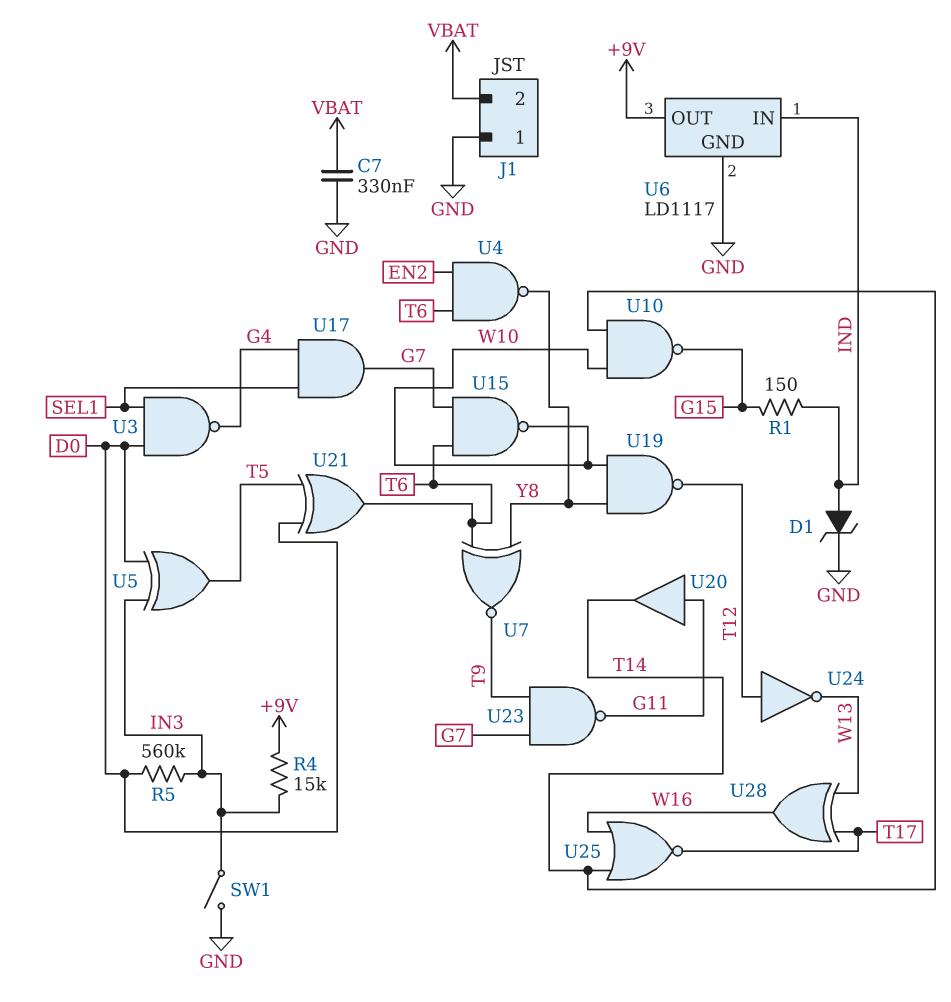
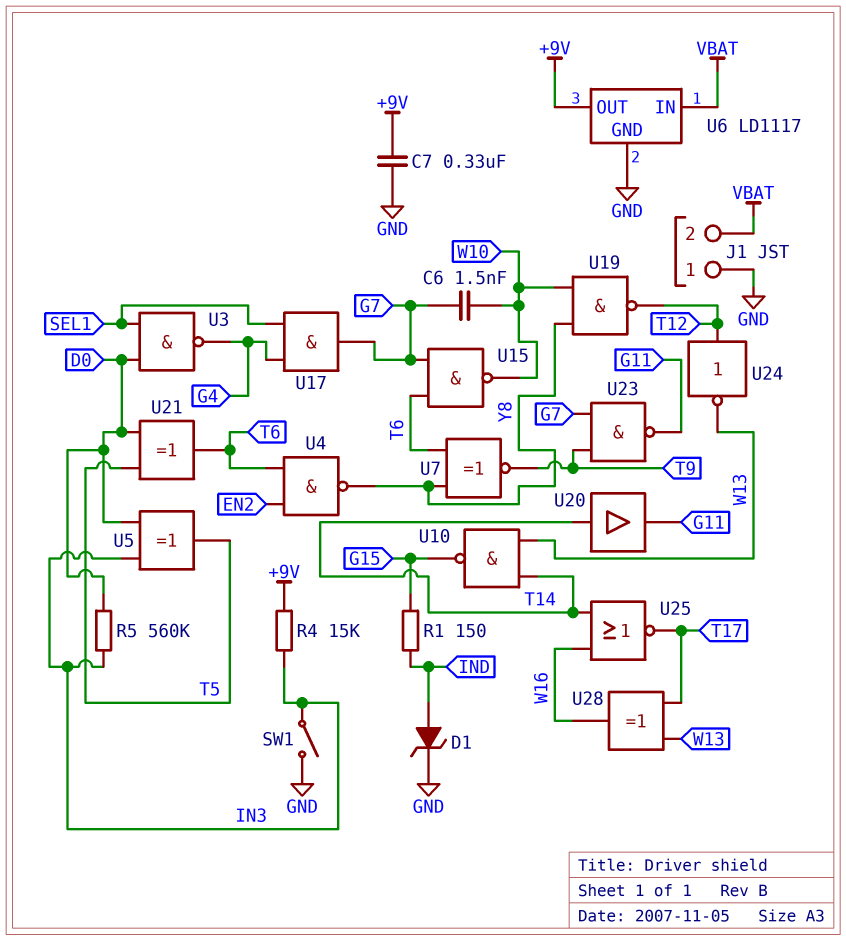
C6: none -> 1.5nF (G7, W10)
C7: 330nF (GND, VBAT) -> 330nF (+9V, GND)
U6 pin IN: IND -> VBAT
U10: NAND (in T14, in W10, out G15) -> NAND (in T14, in W13, out G15)
U20: buffer (in G11, out T14) -> buffer (in T14, out G11)

